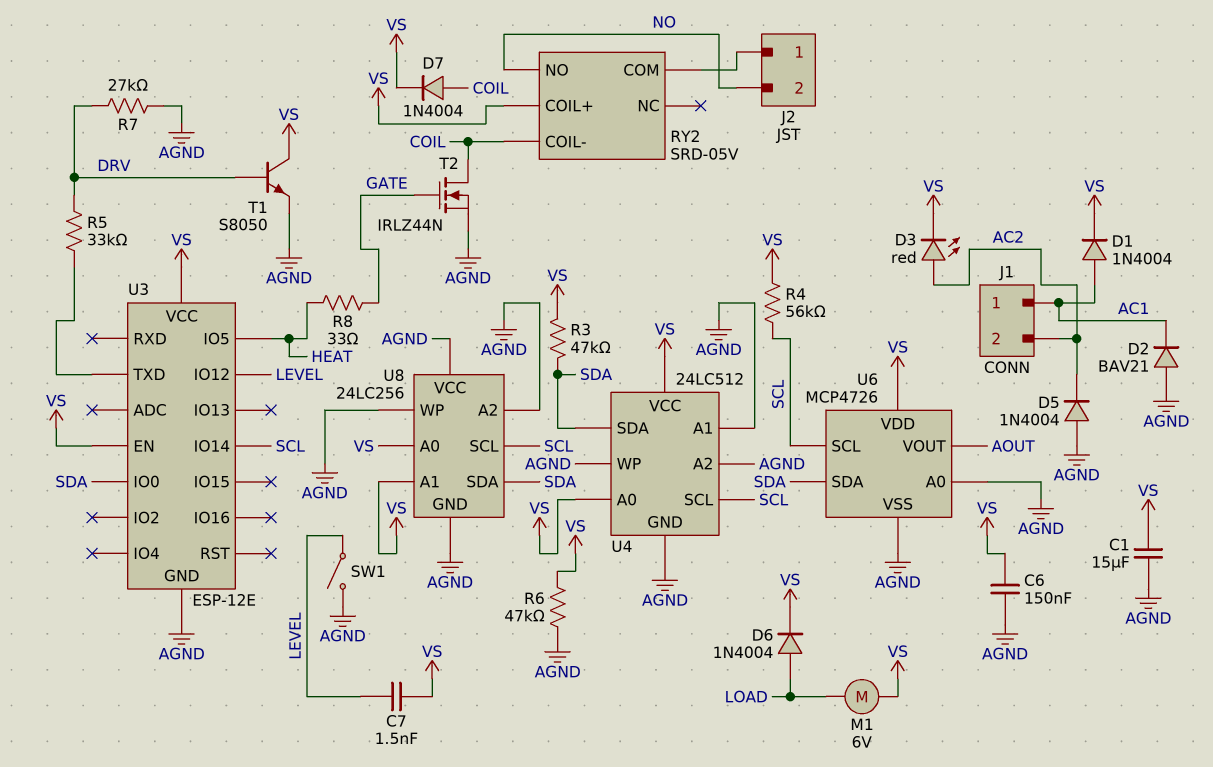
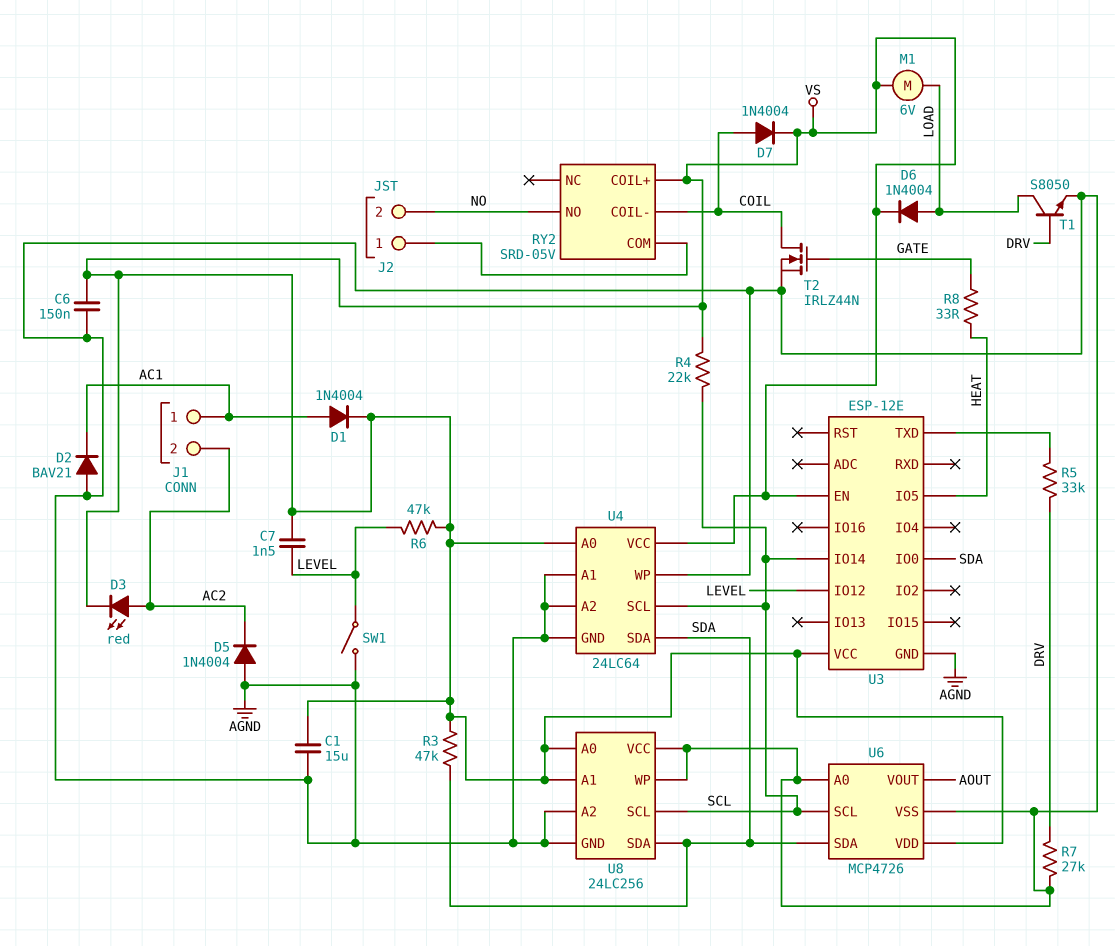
R4: 56k (SCL, VS) -> 22k (SCL, VS)
R6: 47k (AGND, VS) -> 47k (LEVEL, VS)
T1: NPN S8050 (B DRV, C VS, E AGND) -> NPN S8050 (B DRV, C LOAD, E AGND)
U4: 24LC512 -> 24LC64

